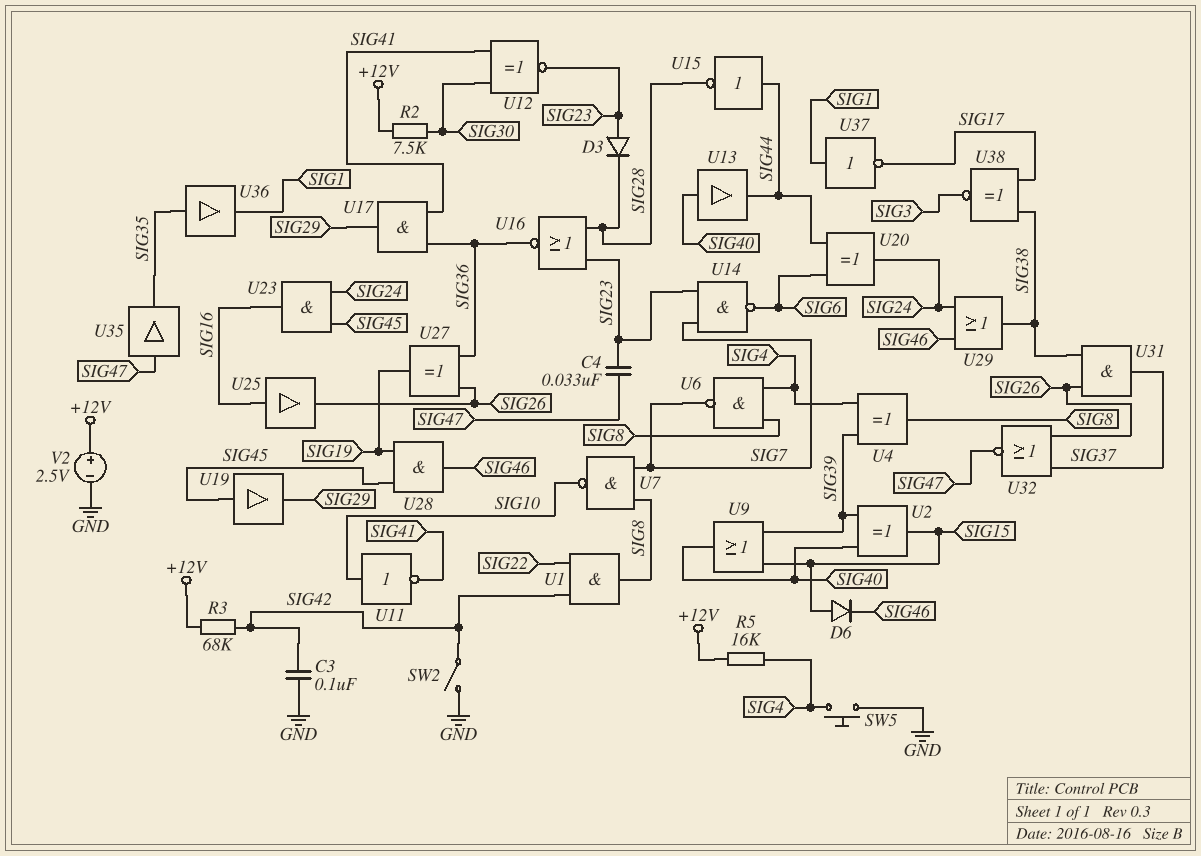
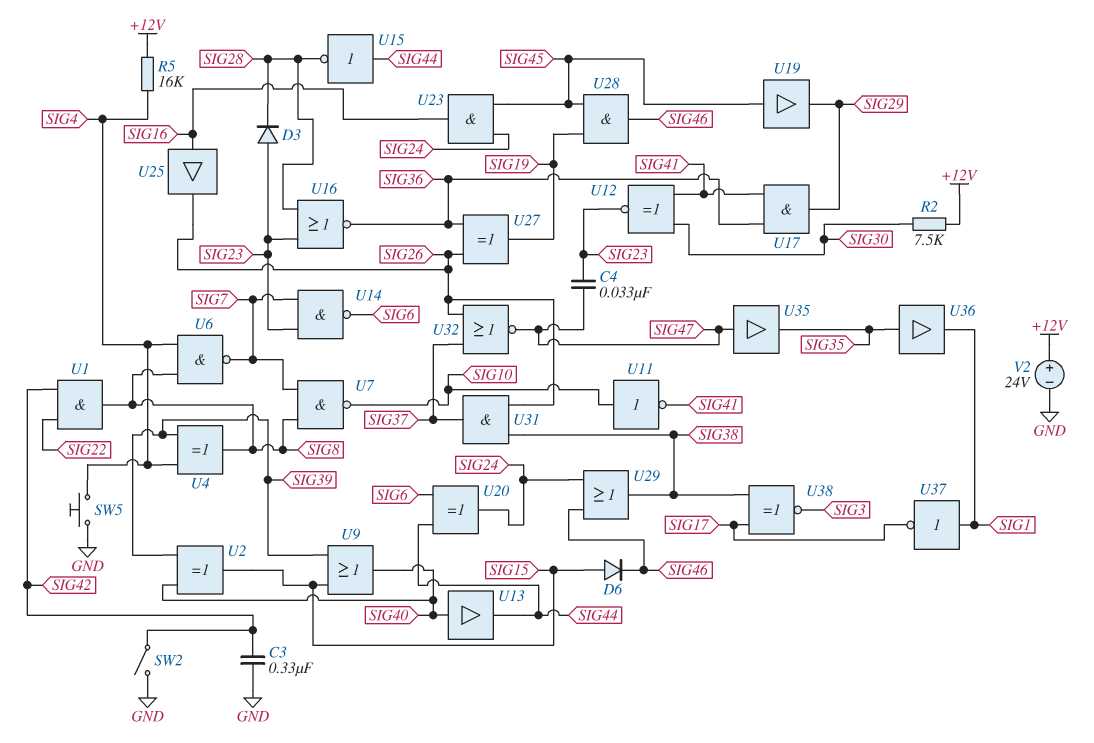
C3: 100nF (GND, SIG42) -> 330nF (GND, SIG42)
R3: 68k (+12V, SIG42) -> none
V2: 2.5V (plus +12V, minus GND) -> 24V (plus +12V, minus GND)

